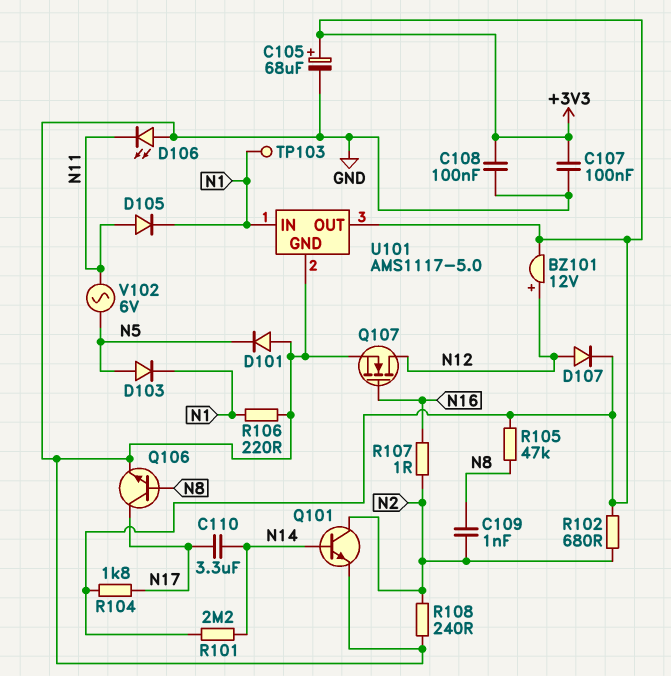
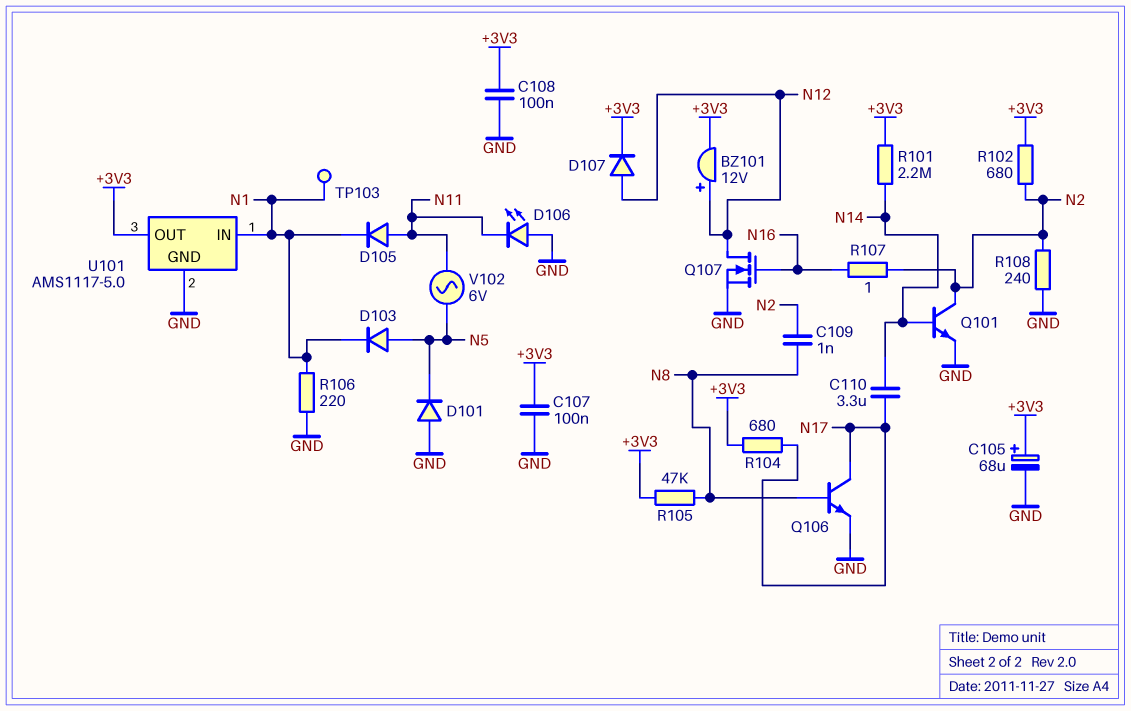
R104: 1.8k (+3V3, N17) -> 680 (+3V3, N17)

